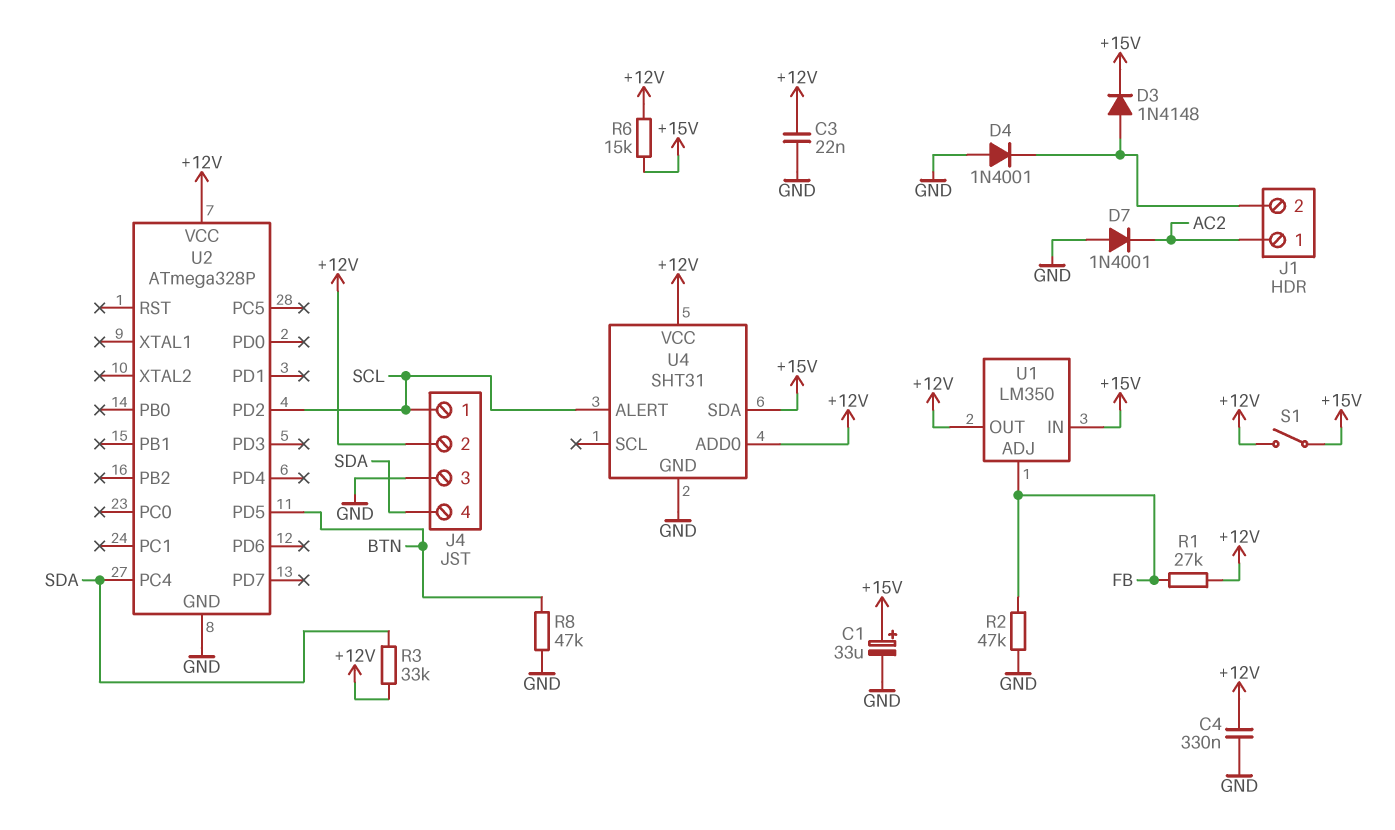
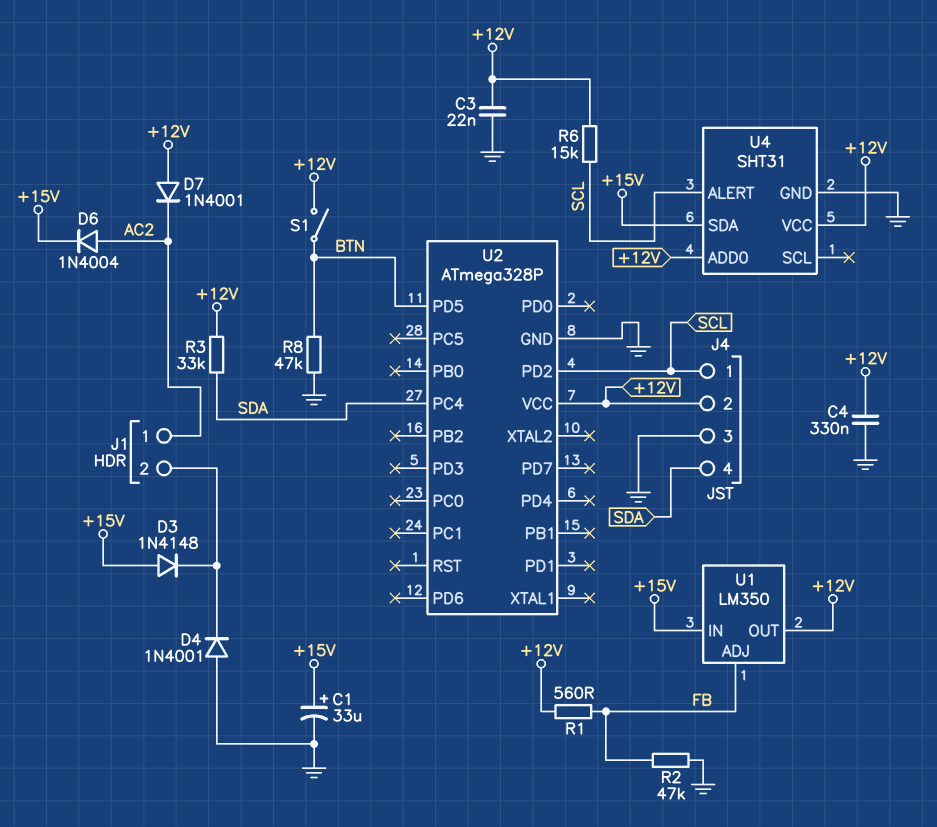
D3: diode 1N4148 (A J1/2, K +15V) -> diode 1N4148 (A +15V, K J1/2)
D6: none -> diode 1N4004 (A AC2, K +15V)
D7: diode 1N4001 (A GND, K AC2) -> diode 1N4001 (A +12V, K AC2)
R1: 27k (+12V, FB) -> 560 (+12V, FB)
R6: 15k (+12V, +15V) -> 15k (+12V, SCL)
S1: switch (+12V, +15V) -> switch (+12V, BTN)

